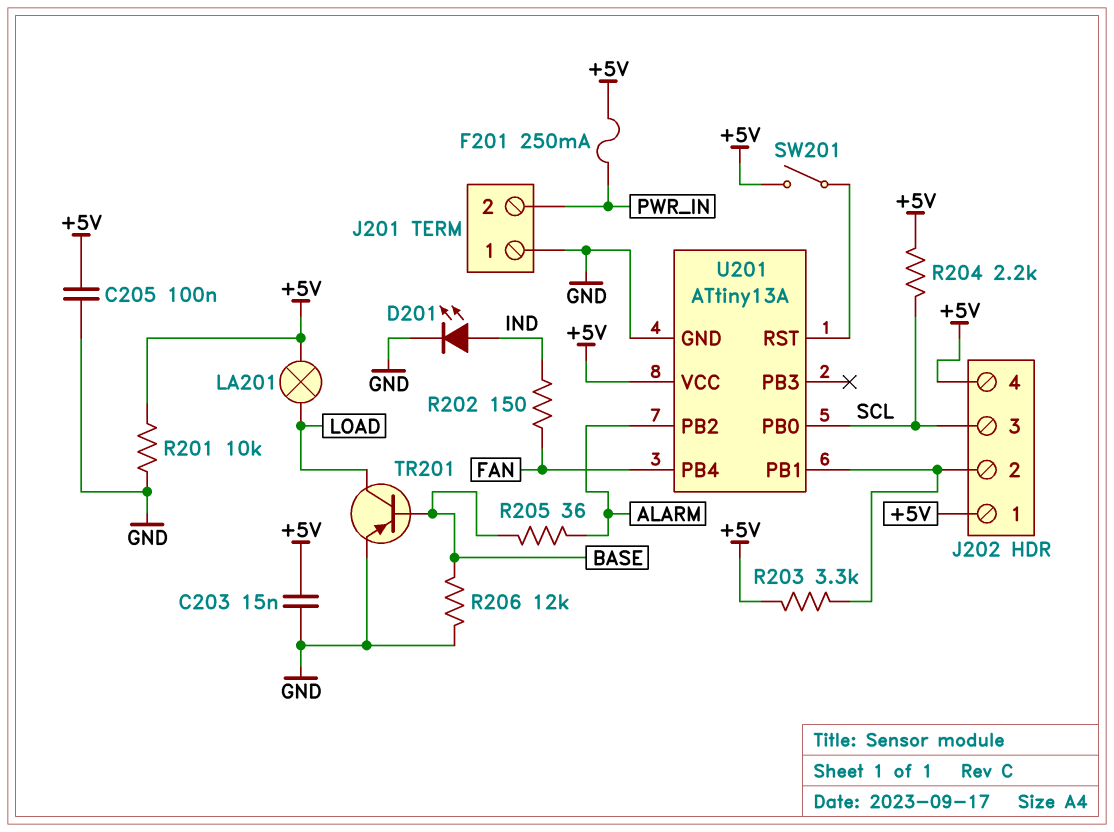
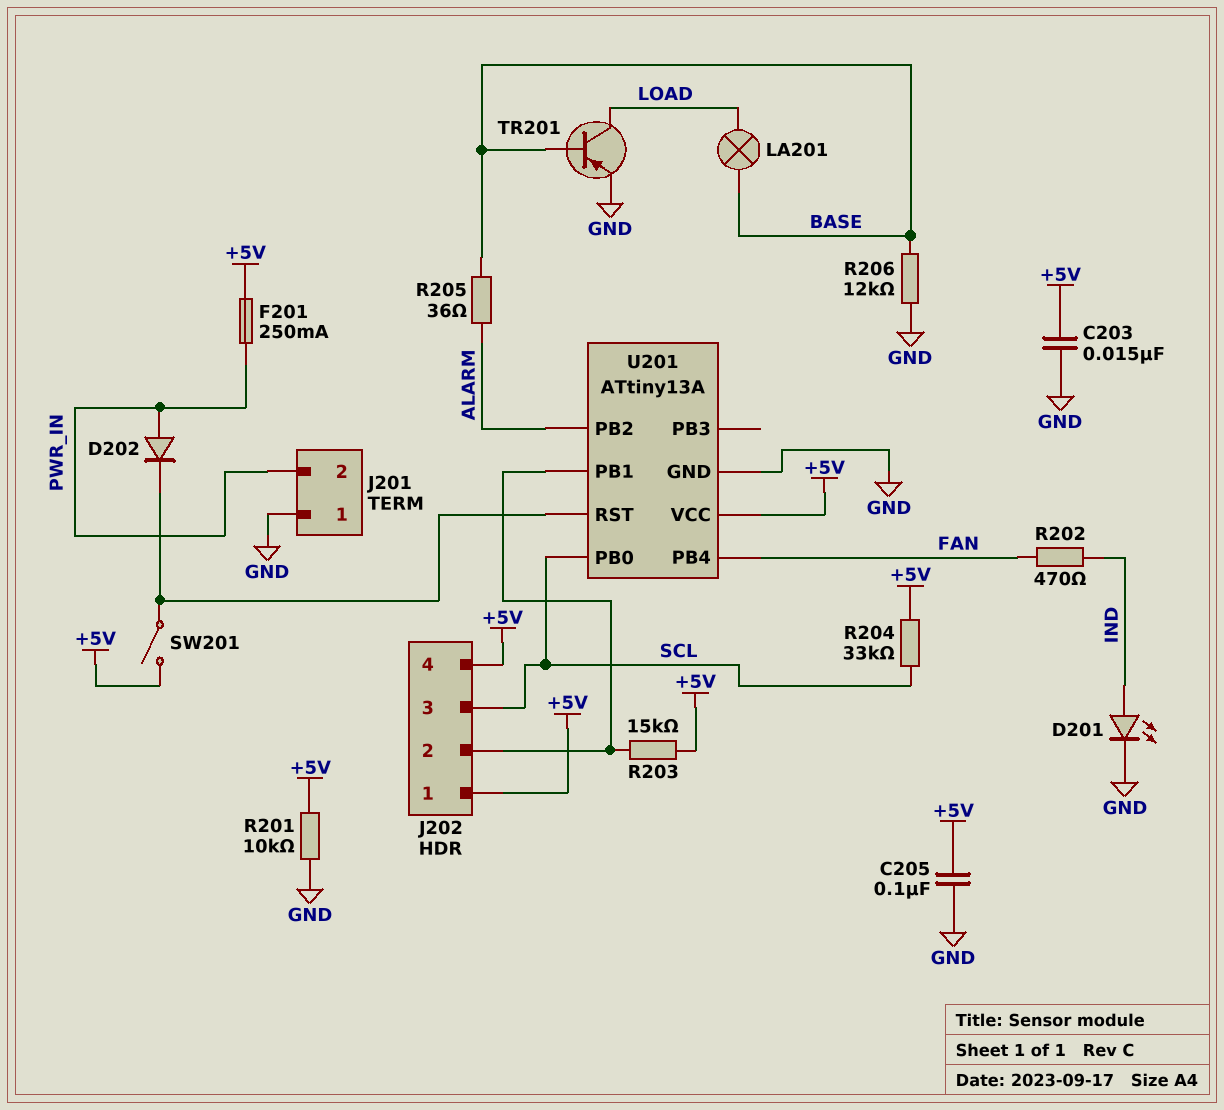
D202: none -> diode (A PWR_IN, K U201/RST)
LA201: lamp (+5V, LOAD) -> lamp (BASE, LOAD)
R202: 150 (FAN, IND) -> 470 (FAN, IND)
R203: 3.3k (+5V, J202/2) -> 15k (+5V, J202/2)
R204: 2.2k (+5V, SCL) -> 33k (+5V, SCL)

